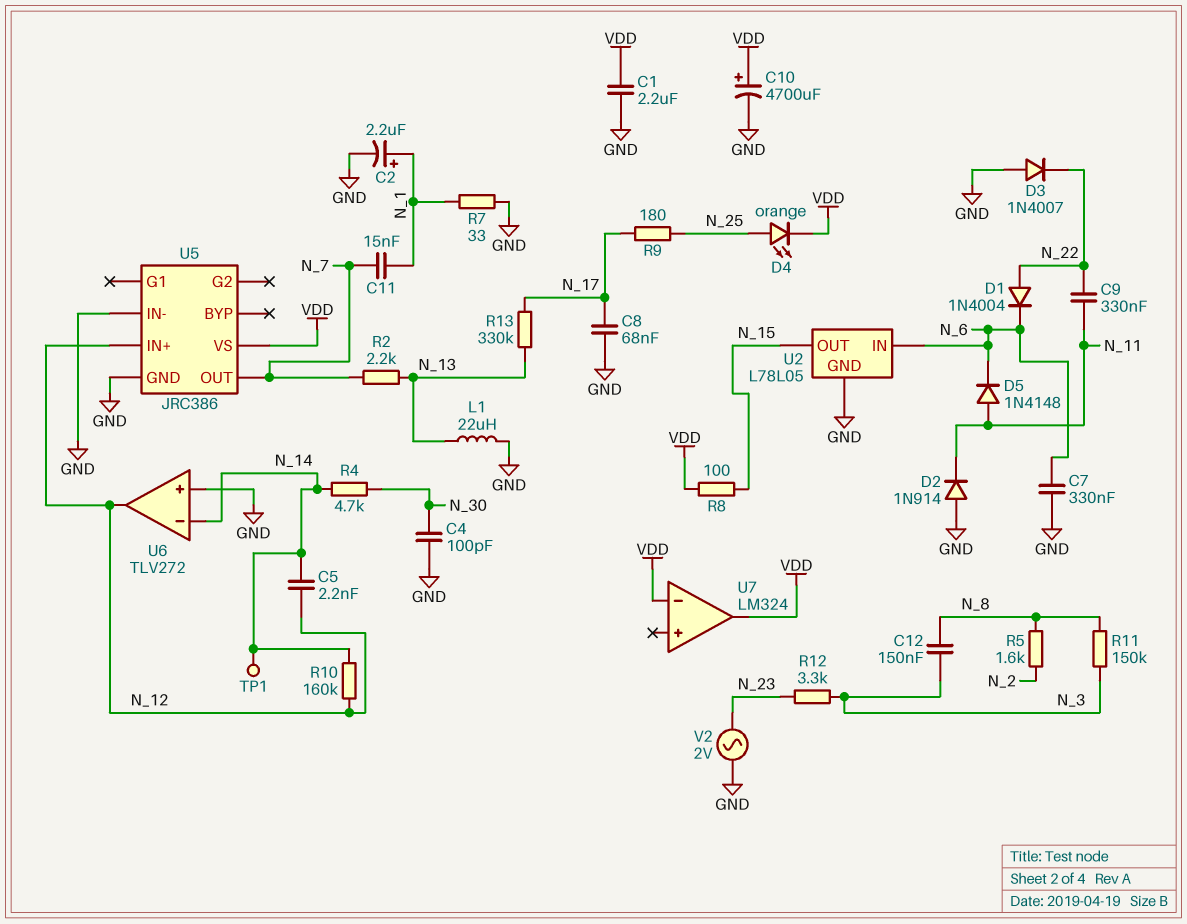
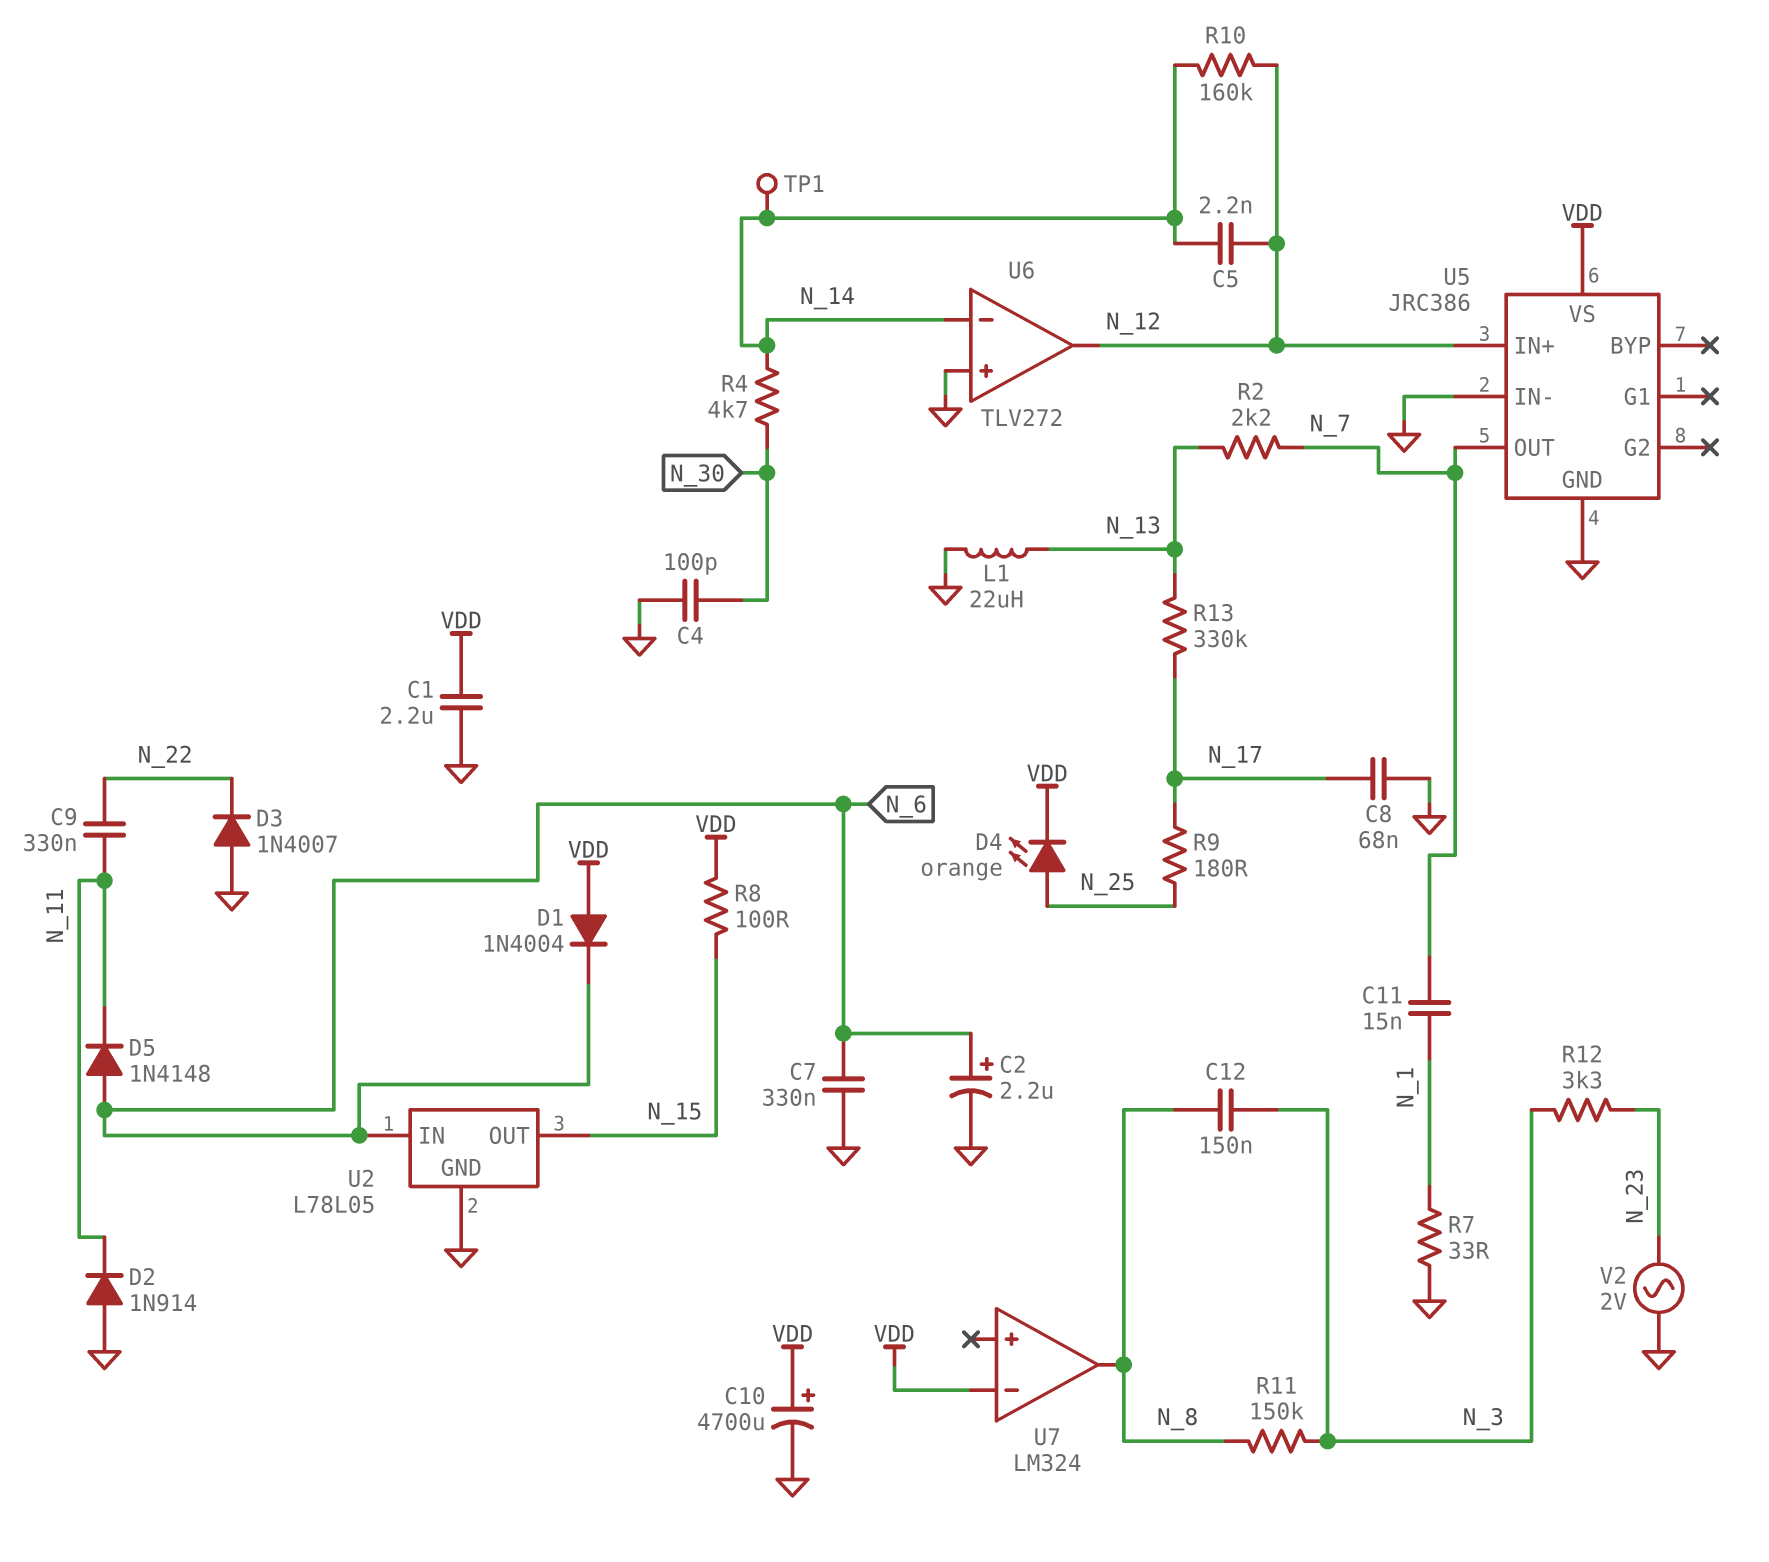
C2: 2.2uF (plus N_1, minus GND) -> 2.2uF (plus N_6, minus GND)
D1: diode 1N4004 (A N_22, K N_6) -> diode 1N4004 (A VDD, K N_6)
D5: diode 1N4148 (A N_11, K N_6) -> diode 1N4148 (A N_6, K N_11)
R5: 1.6k (N_2, N_8) -> none
U7 pin out: VDD -> N_8

